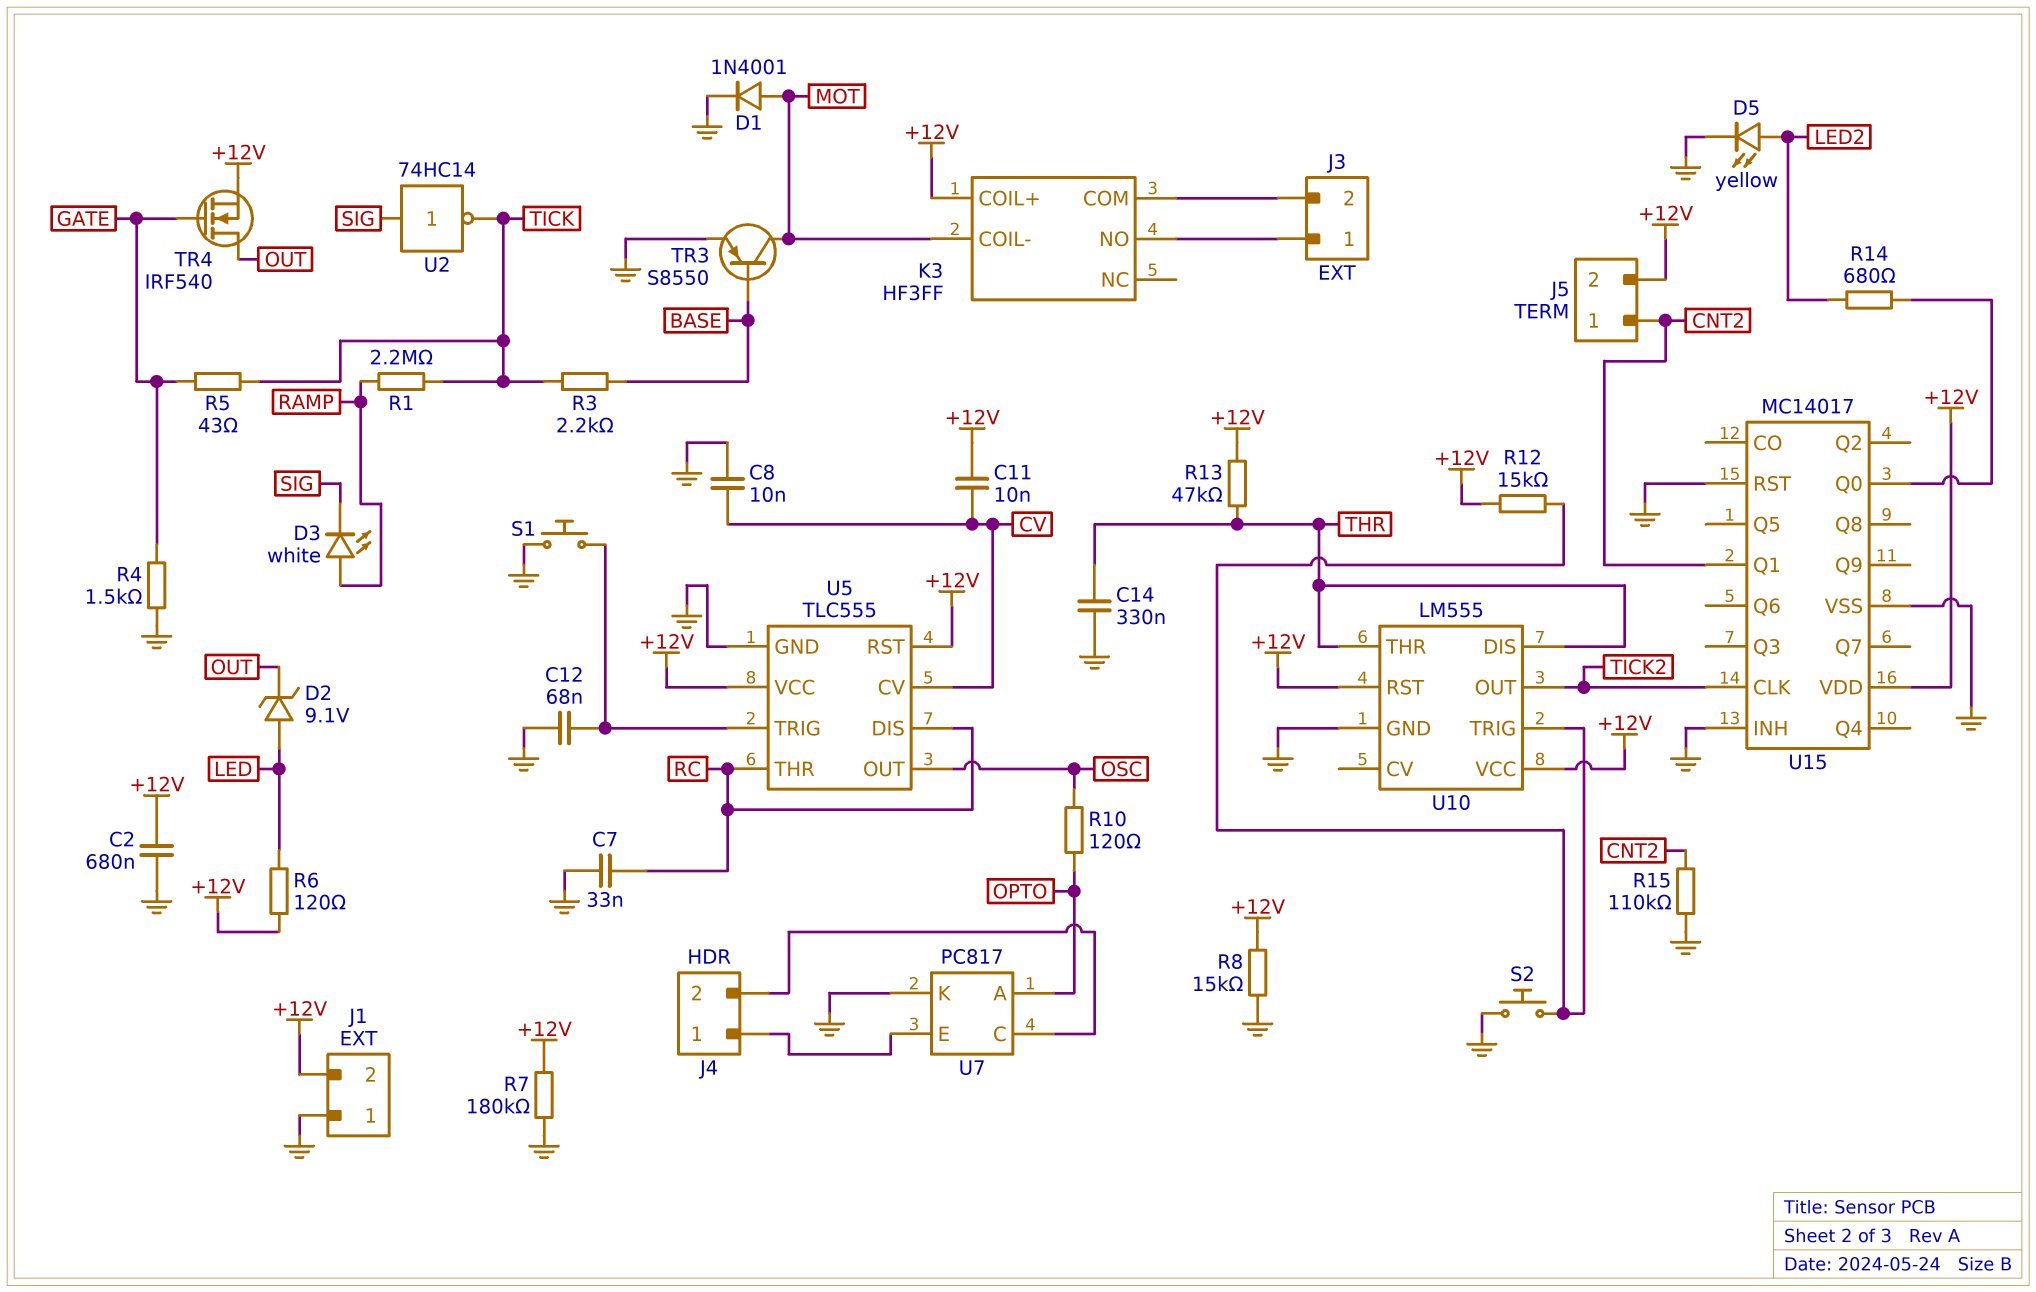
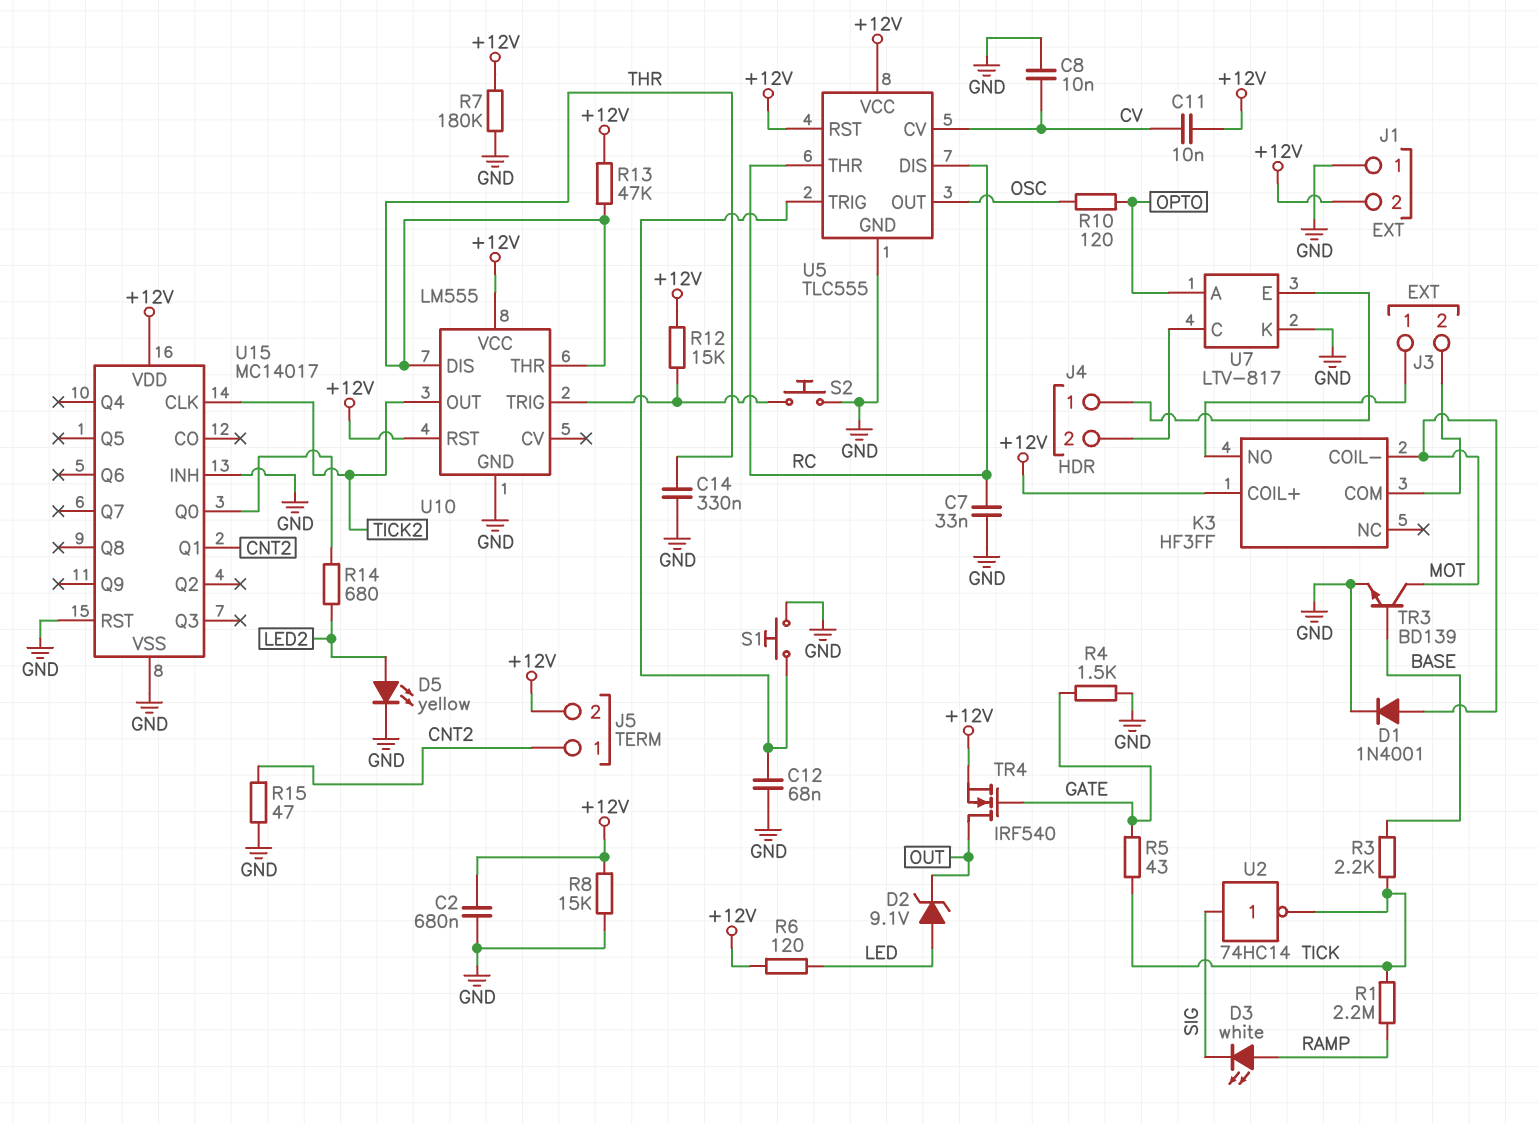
R15: 110k (CNT2, GND) -> 47 (CNT2, GND)
TR3: PNP S8550 (B BASE, C MOT, E GND) -> NPN BD139 (B BASE, C MOT, E GND)
U7: PC817 -> LTV-817

